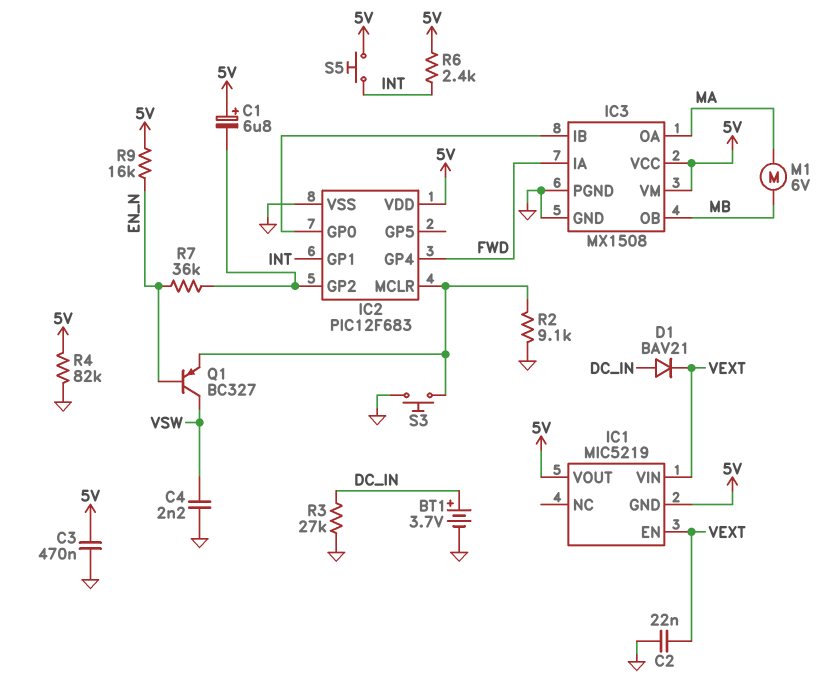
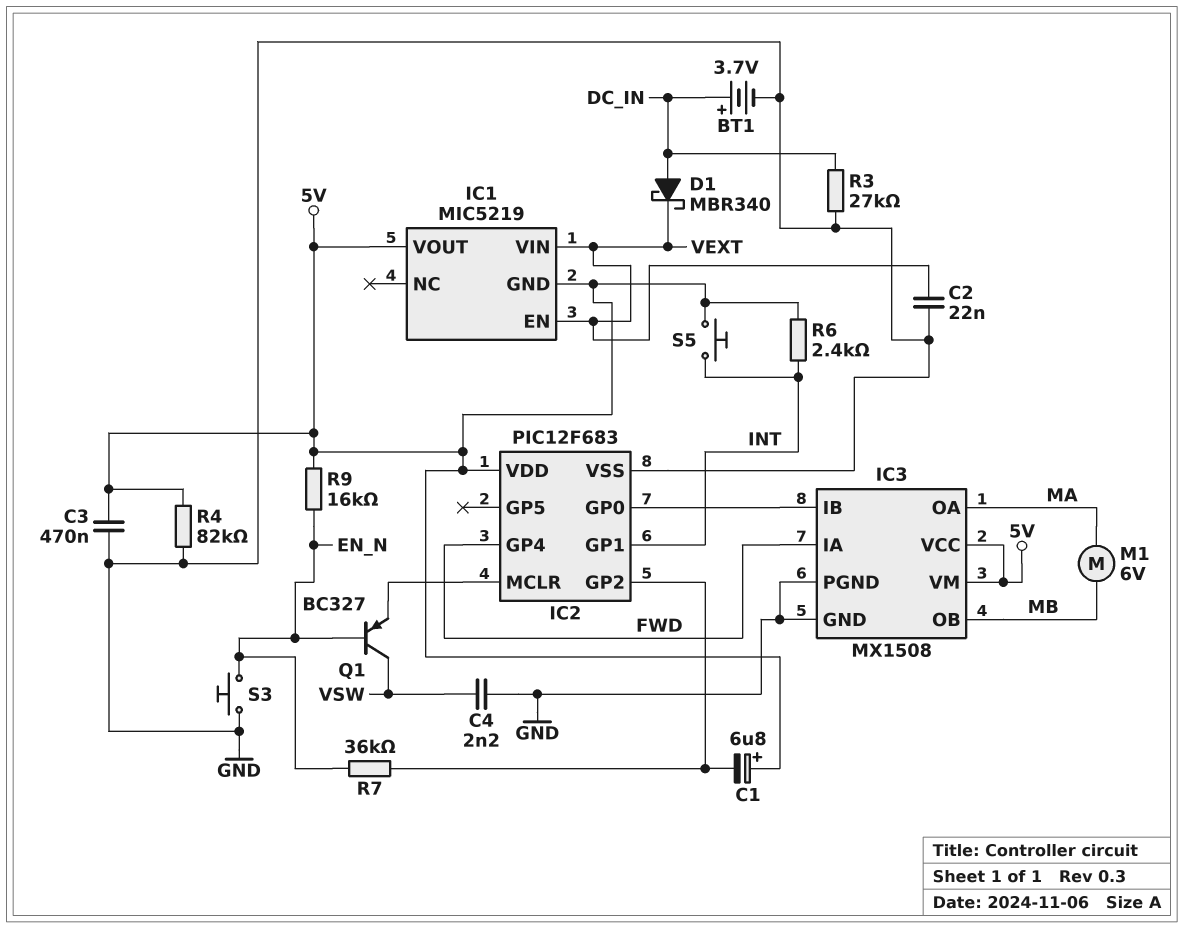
D1: diode BAV21 (A DC_IN, K VEXT) -> schottky MBR340 (A DC_IN, K VEXT)
R2: 9.1k (GND, IC2/MCLR) -> none
S3: button (GND, IC2/MCLR) -> button (EN_N, GND)

